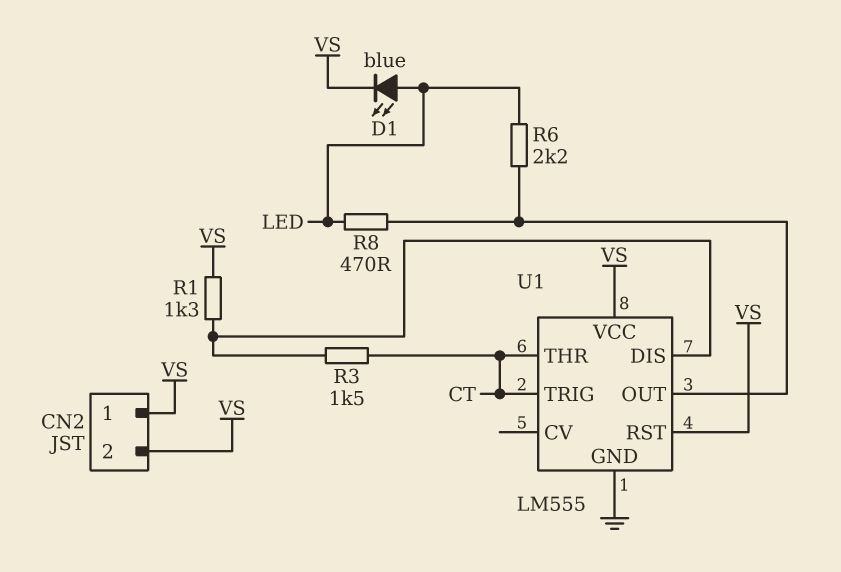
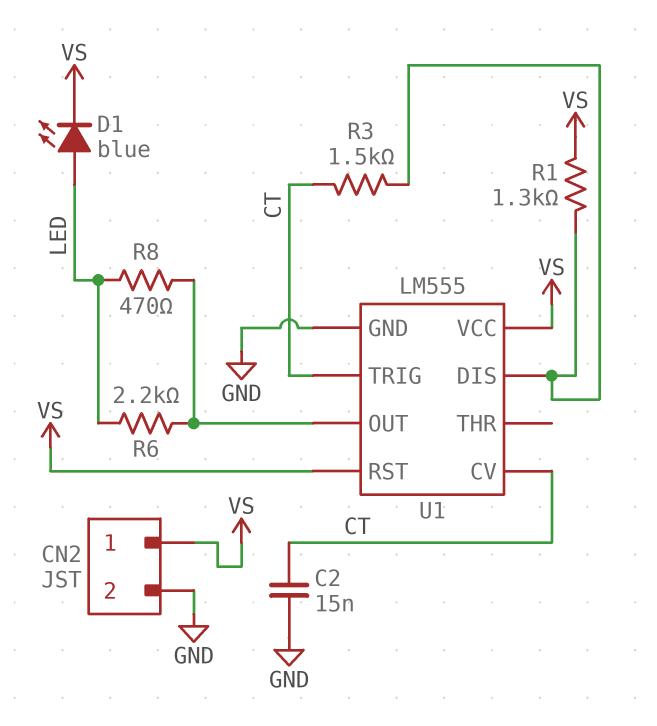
C2: none -> 15nF (CT, GND)
CN2 pin 2: VS -> GND
U1 pin CV: none -> CT
U1 pin THR: CT -> none

